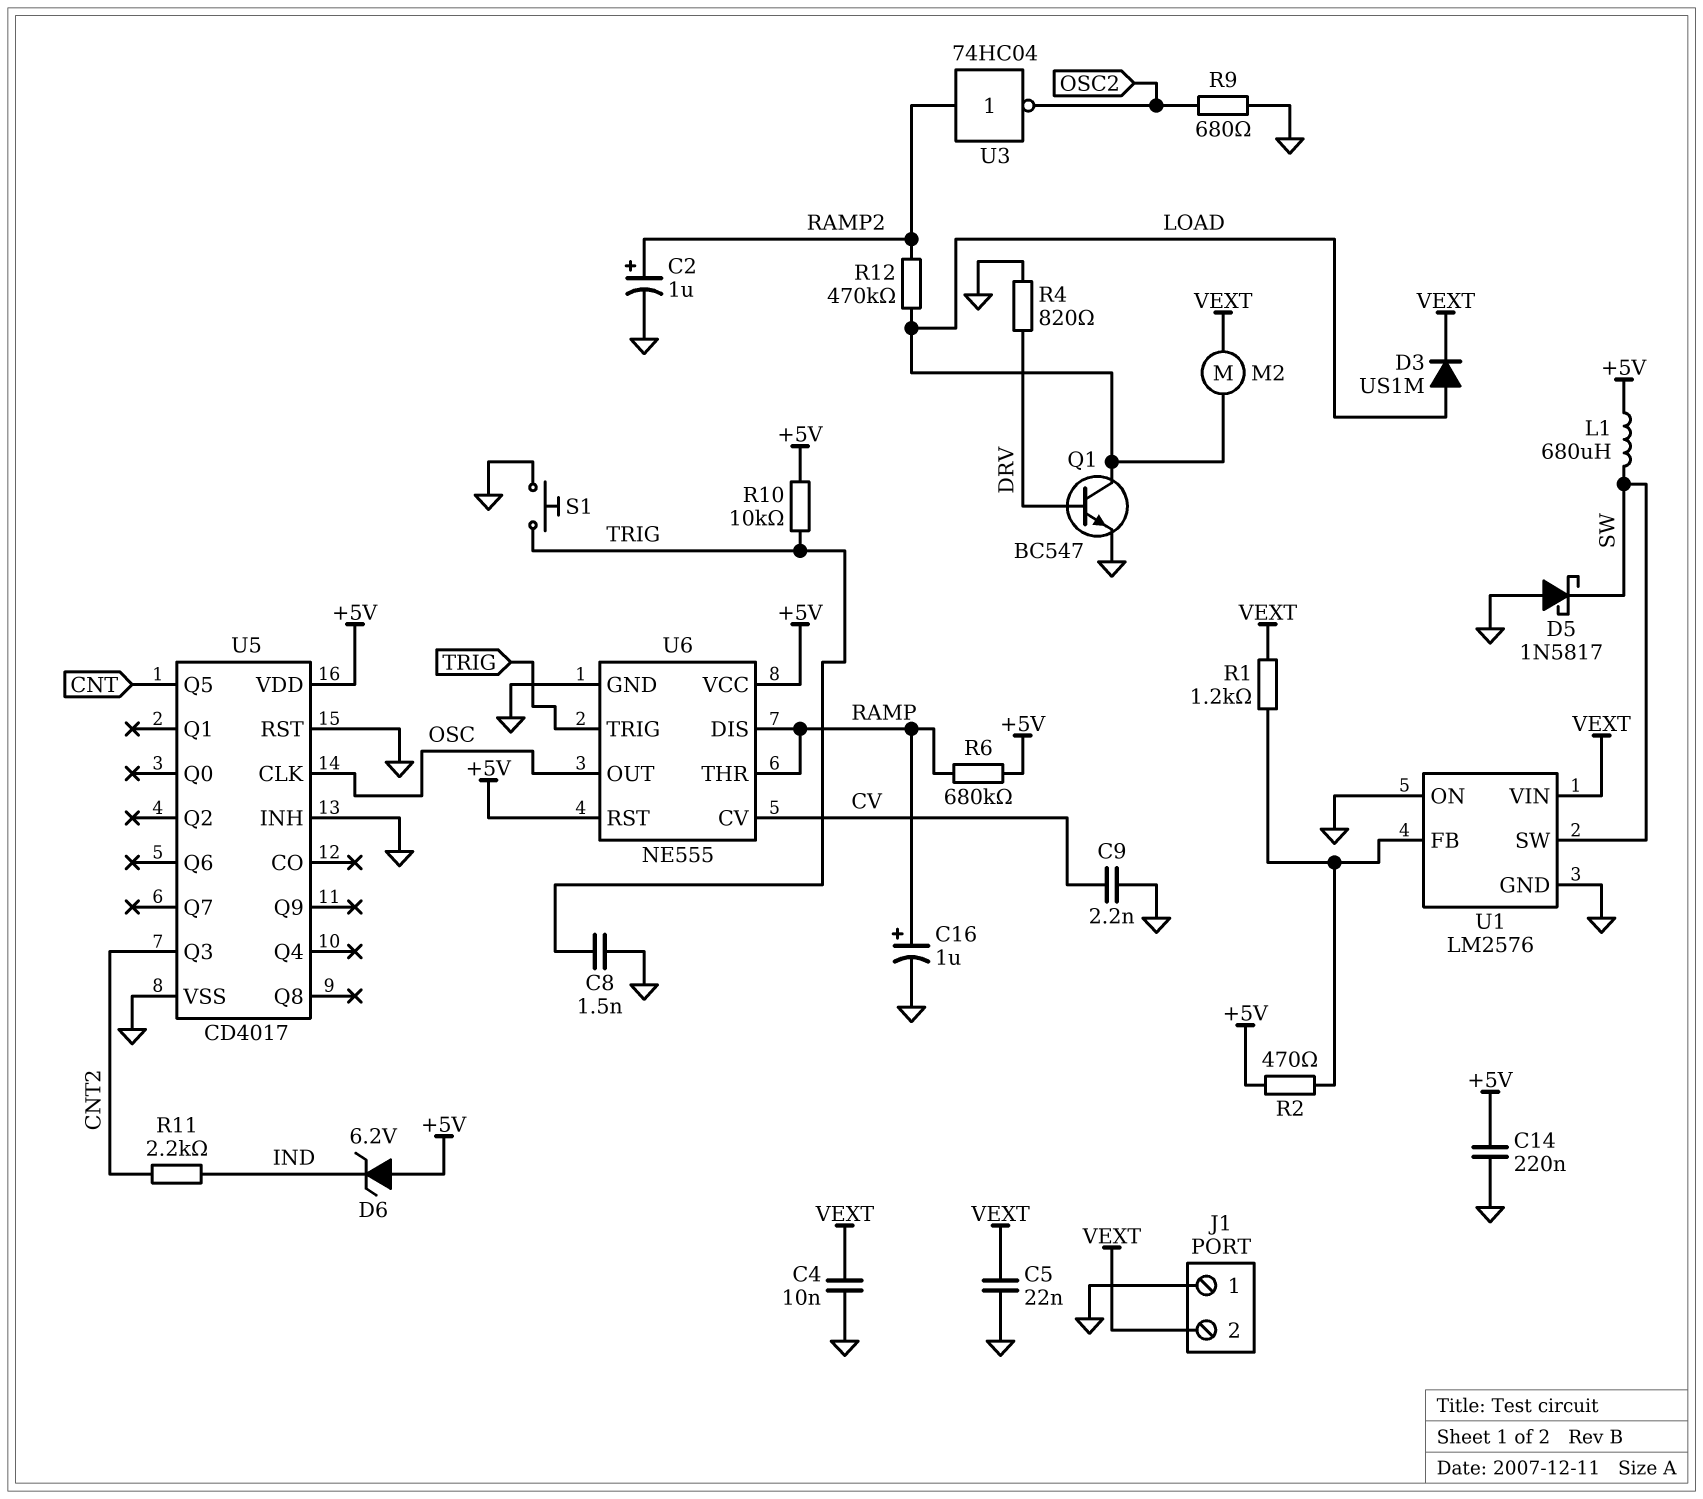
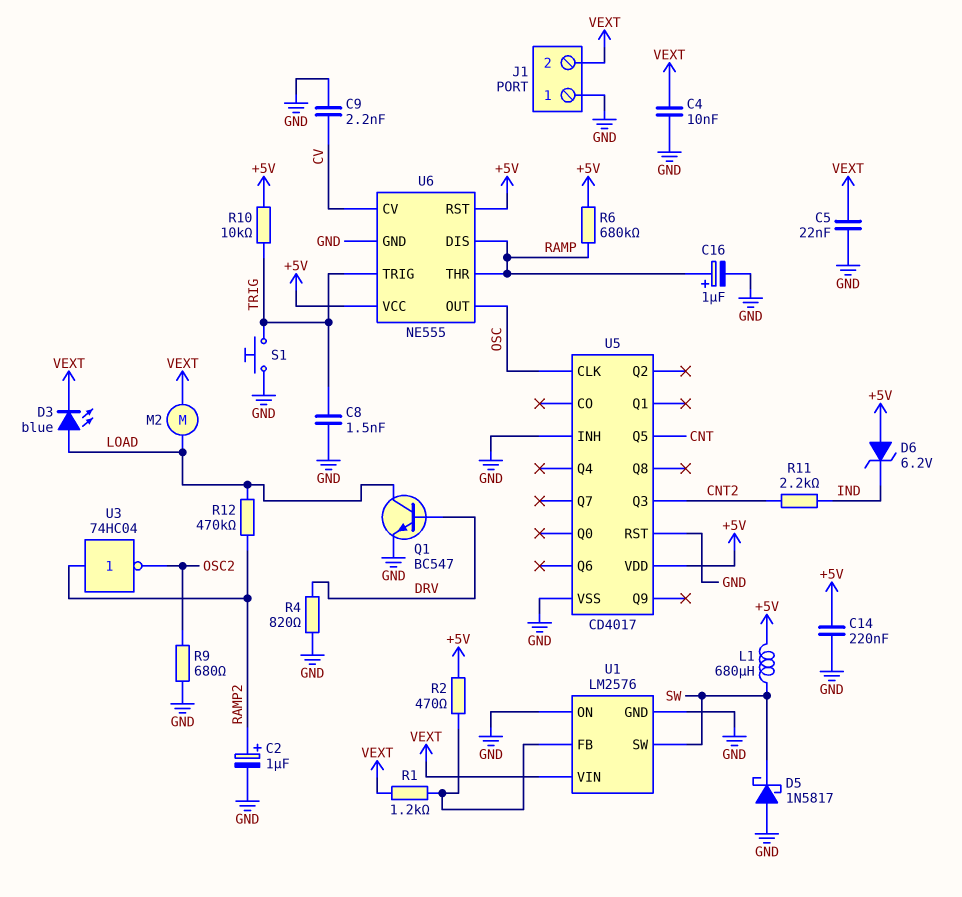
D3: diode US1M (A LOAD, K VEXT) -> LED blue (A LOAD, K VEXT)

